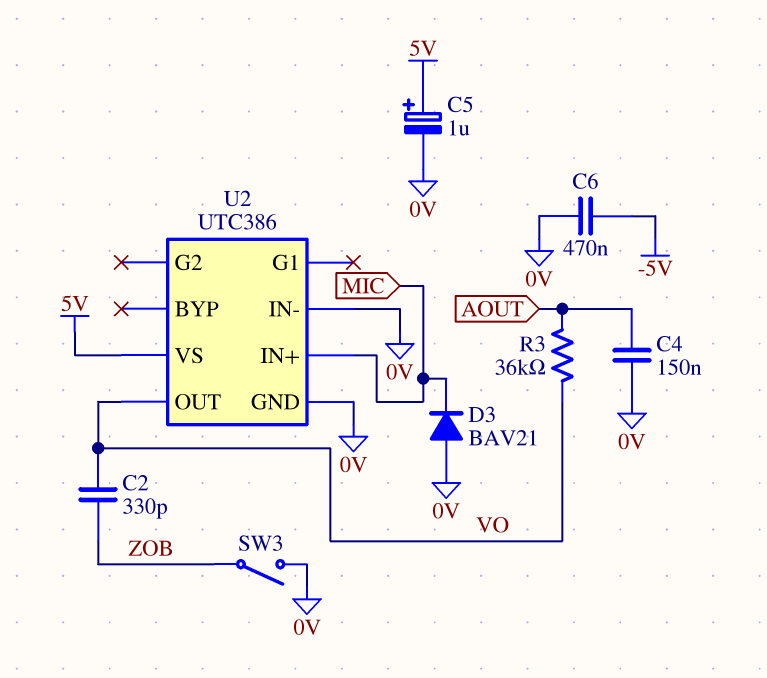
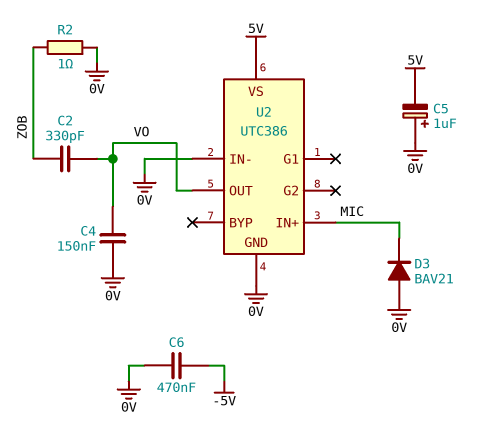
C4: 150nF (0V, AOUT) -> 150nF (0V, VO)
C5: 1uF (plus 5V, minus 0V) -> 1uF (plus 0V, minus 5V)
R2: none -> 1 (0V, ZOB)
R3: 36k (AOUT, VO) -> none
SW3: switch (0V, ZOB) -> none

